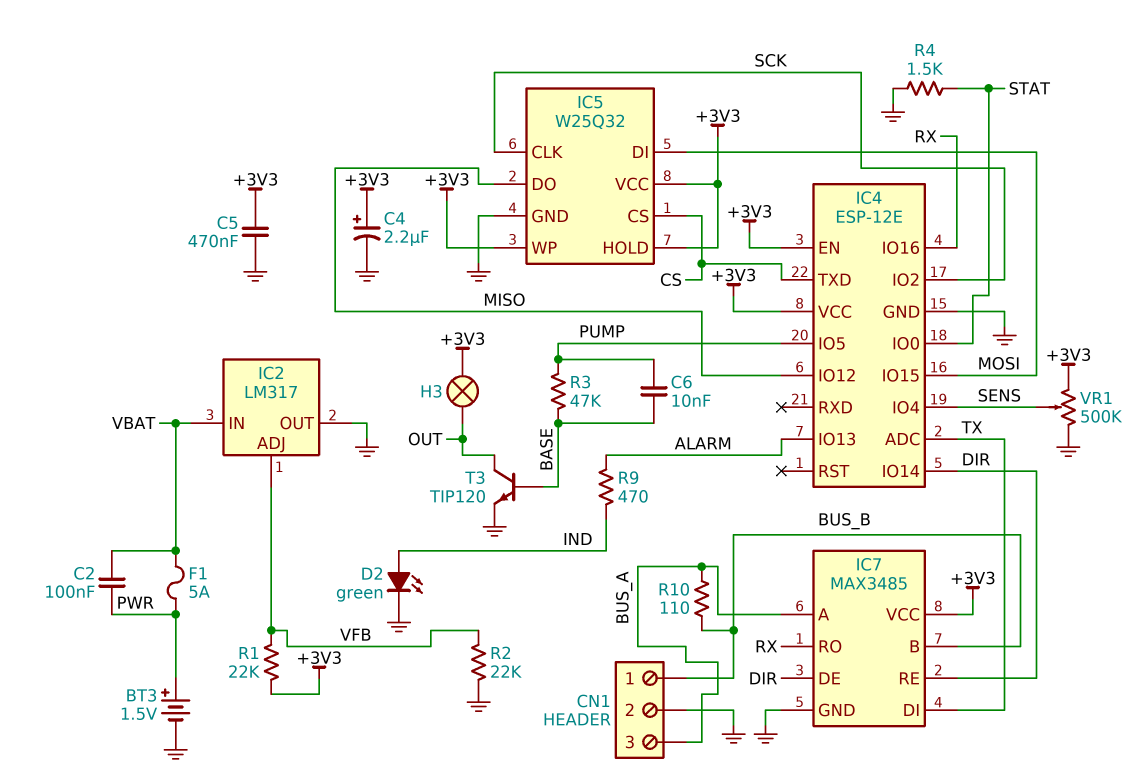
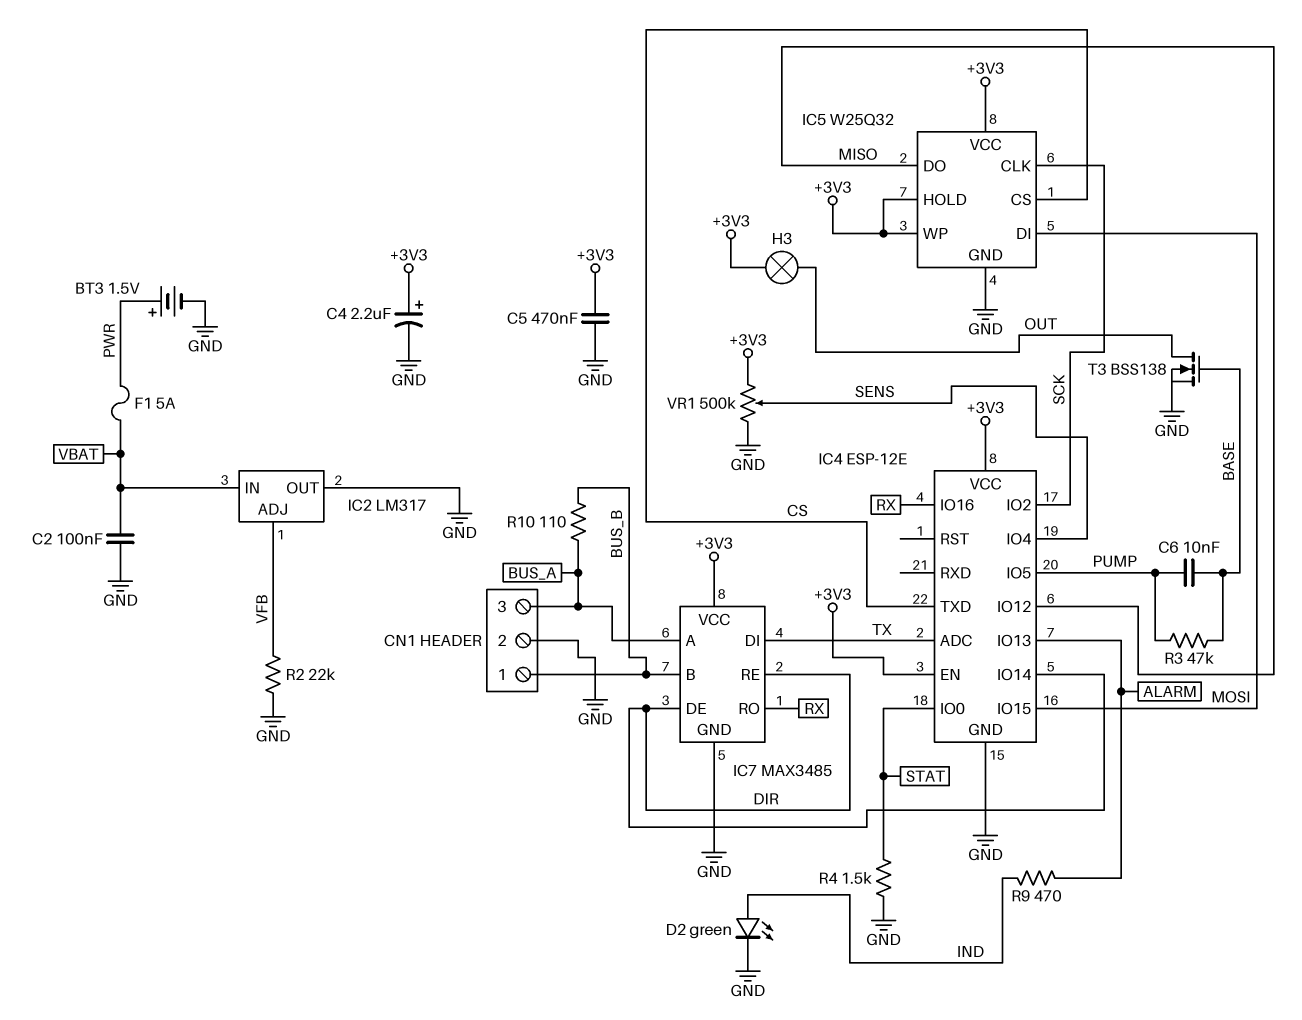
C2: 100nF (PWR, VBAT) -> 100nF (GND, VBAT)
R1: 22k (+3V3, VFB) -> none
T3: NPN TIP120 (B BASE, C OUT, E GND) -> NMOS BSS138 (G BASE, D OUT, S GND)

